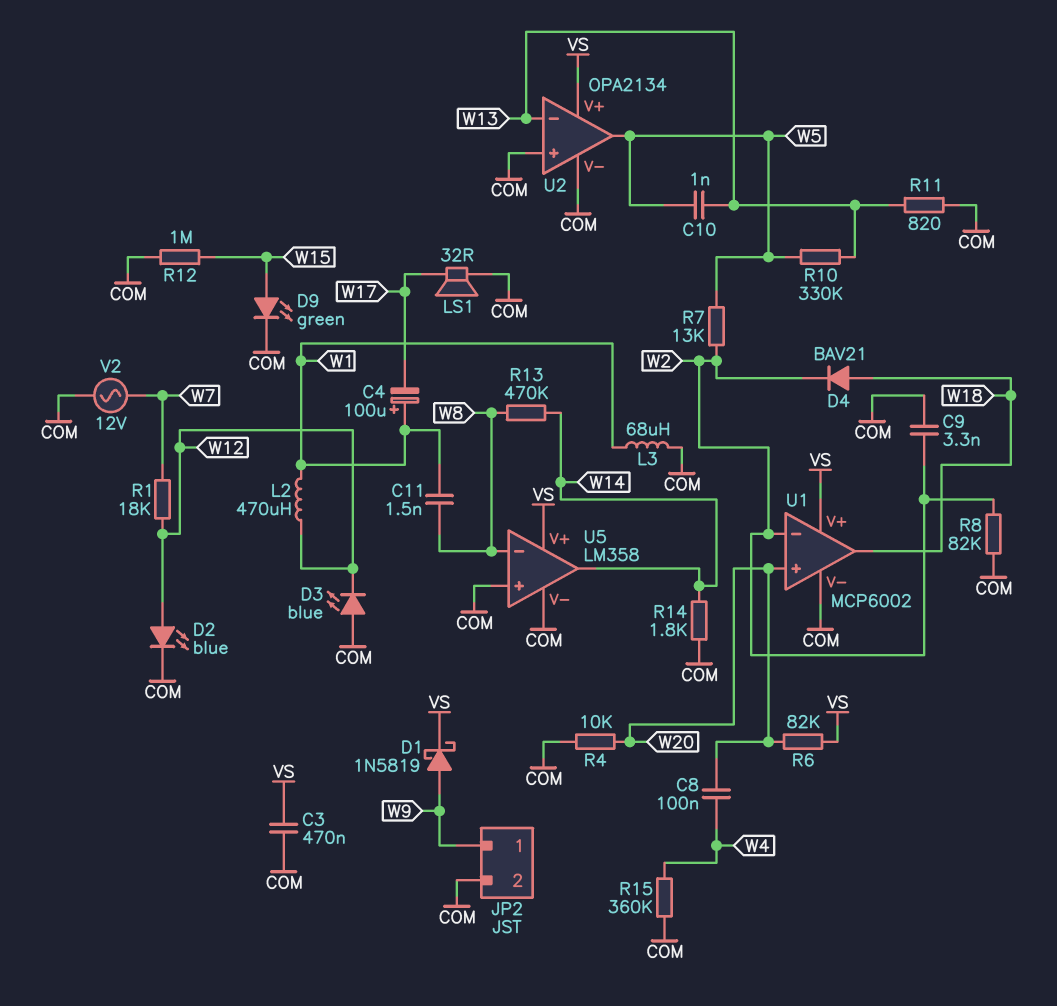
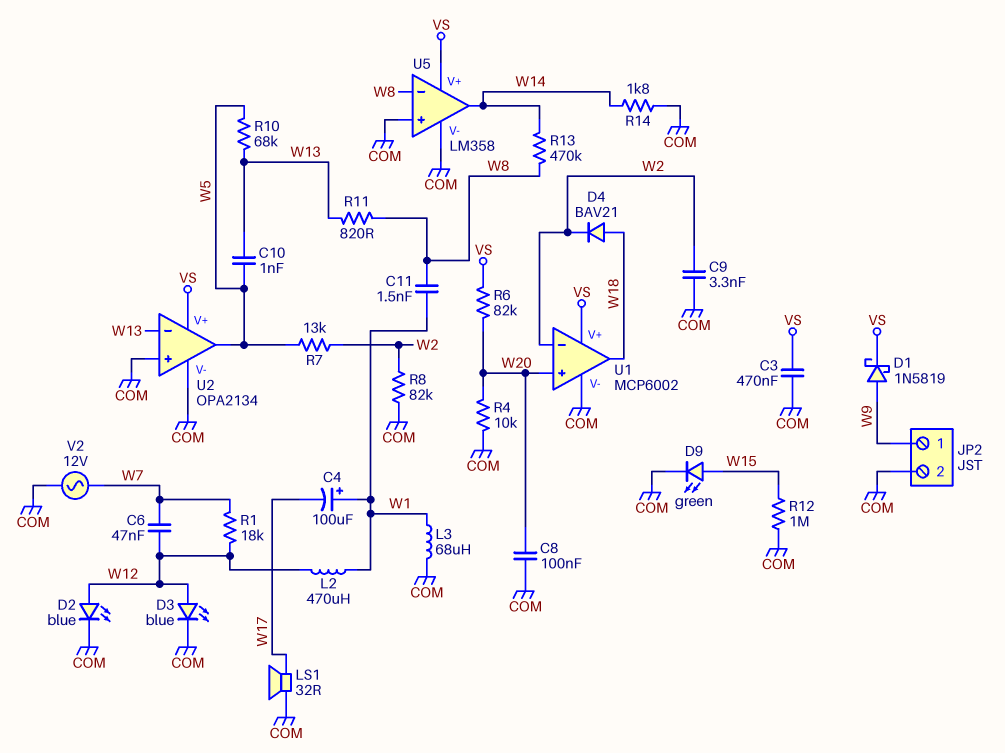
C6: none -> 47nF (W7, W12)
C8: 100nF (W4, W20) -> 100nF (COM, W20)
D3: LED blue (A COM, K W12) -> LED blue (A W12, K COM)
R10: 330k (W5, W13) -> 68k (W5, W13)
R11: 820 (COM, W13) -> 820 (W8, W13)
R15: 360k (COM, W4) -> none

